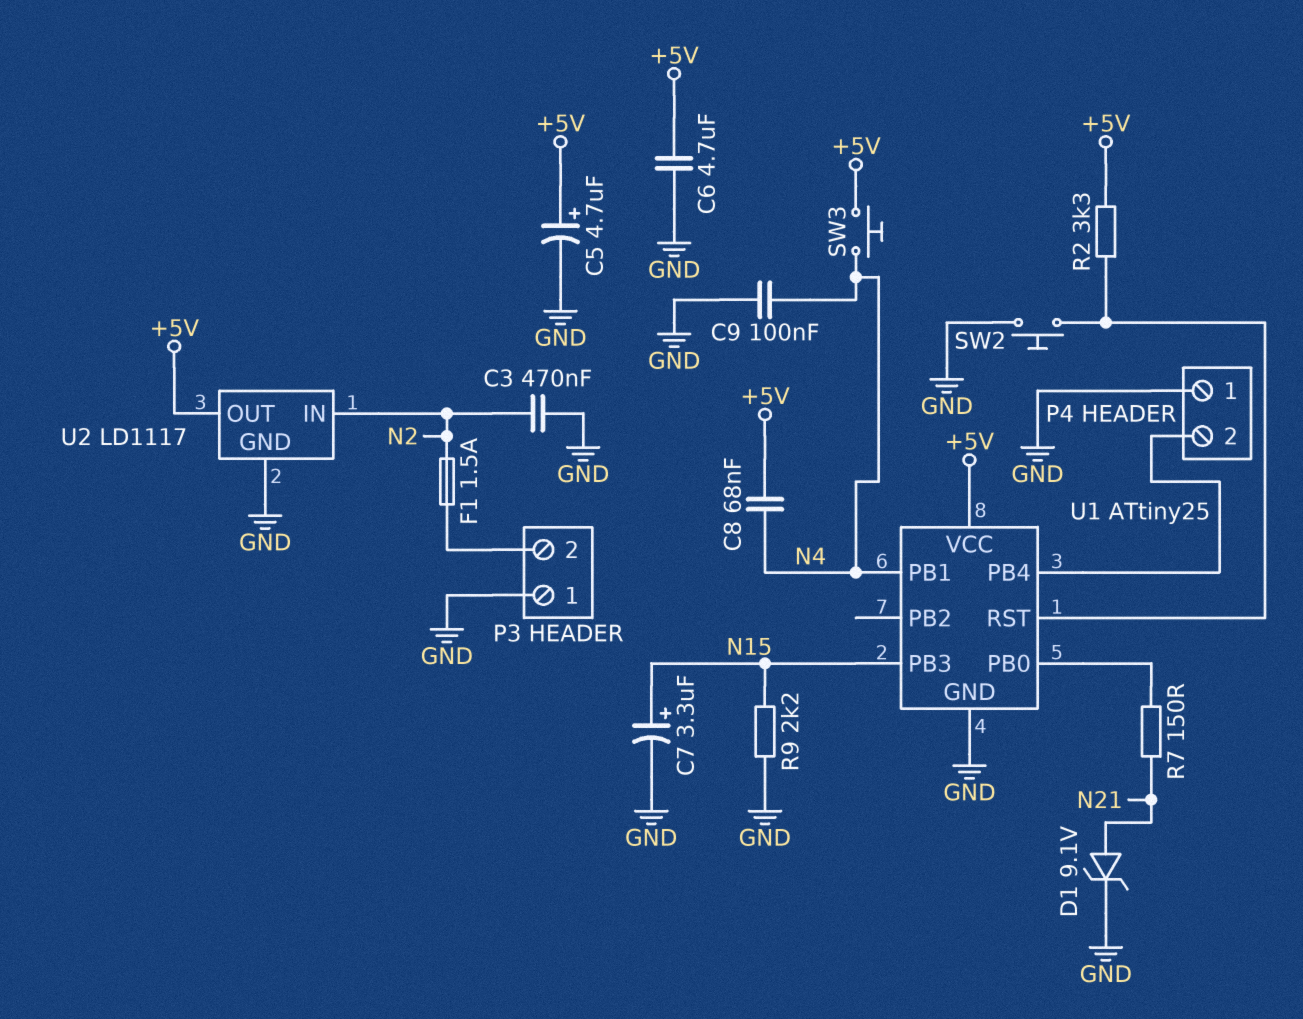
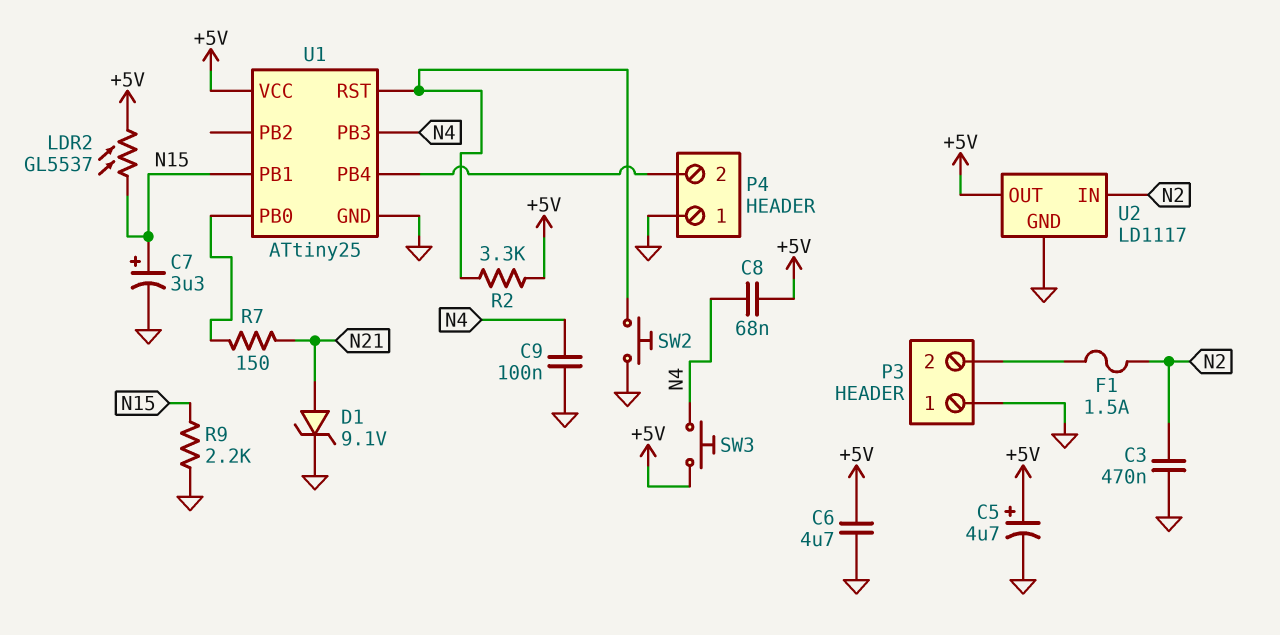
LDR2: none -> GL5537 (+5V, N15)
U1 pin PB1: N4 -> N15
U1 pin PB3: N15 -> N4

